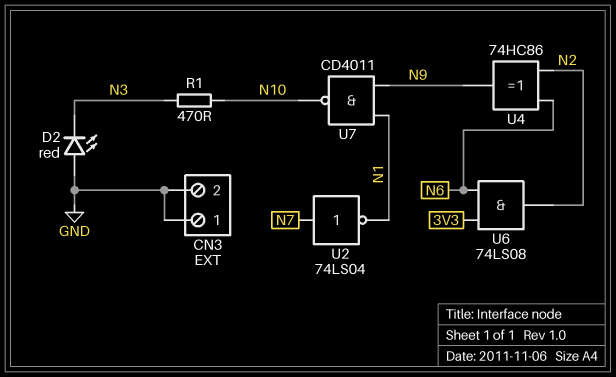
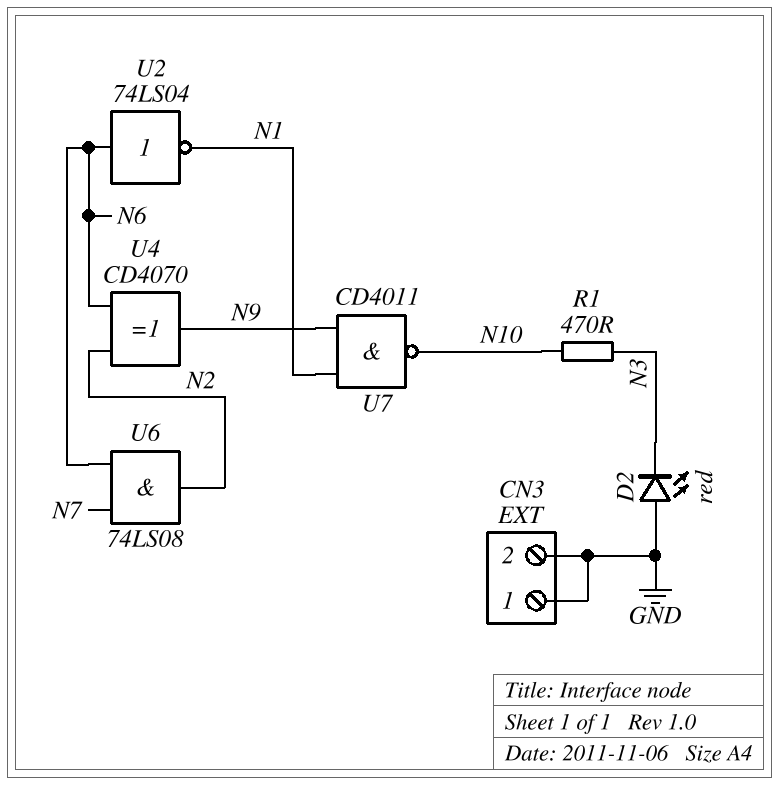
U2: NOT 74LS04 (in N7, out N1) -> NOT 74LS04 (in N6, out N1)
U4: XOR 74HC86 (in N2, in N6, out N9) -> XOR CD4070 (in N2, in N6, out N9)
U6: AND 74LS08 (in 3V3, in N6, out N2) -> AND 74LS08 (in N6, in N7, out N2)

